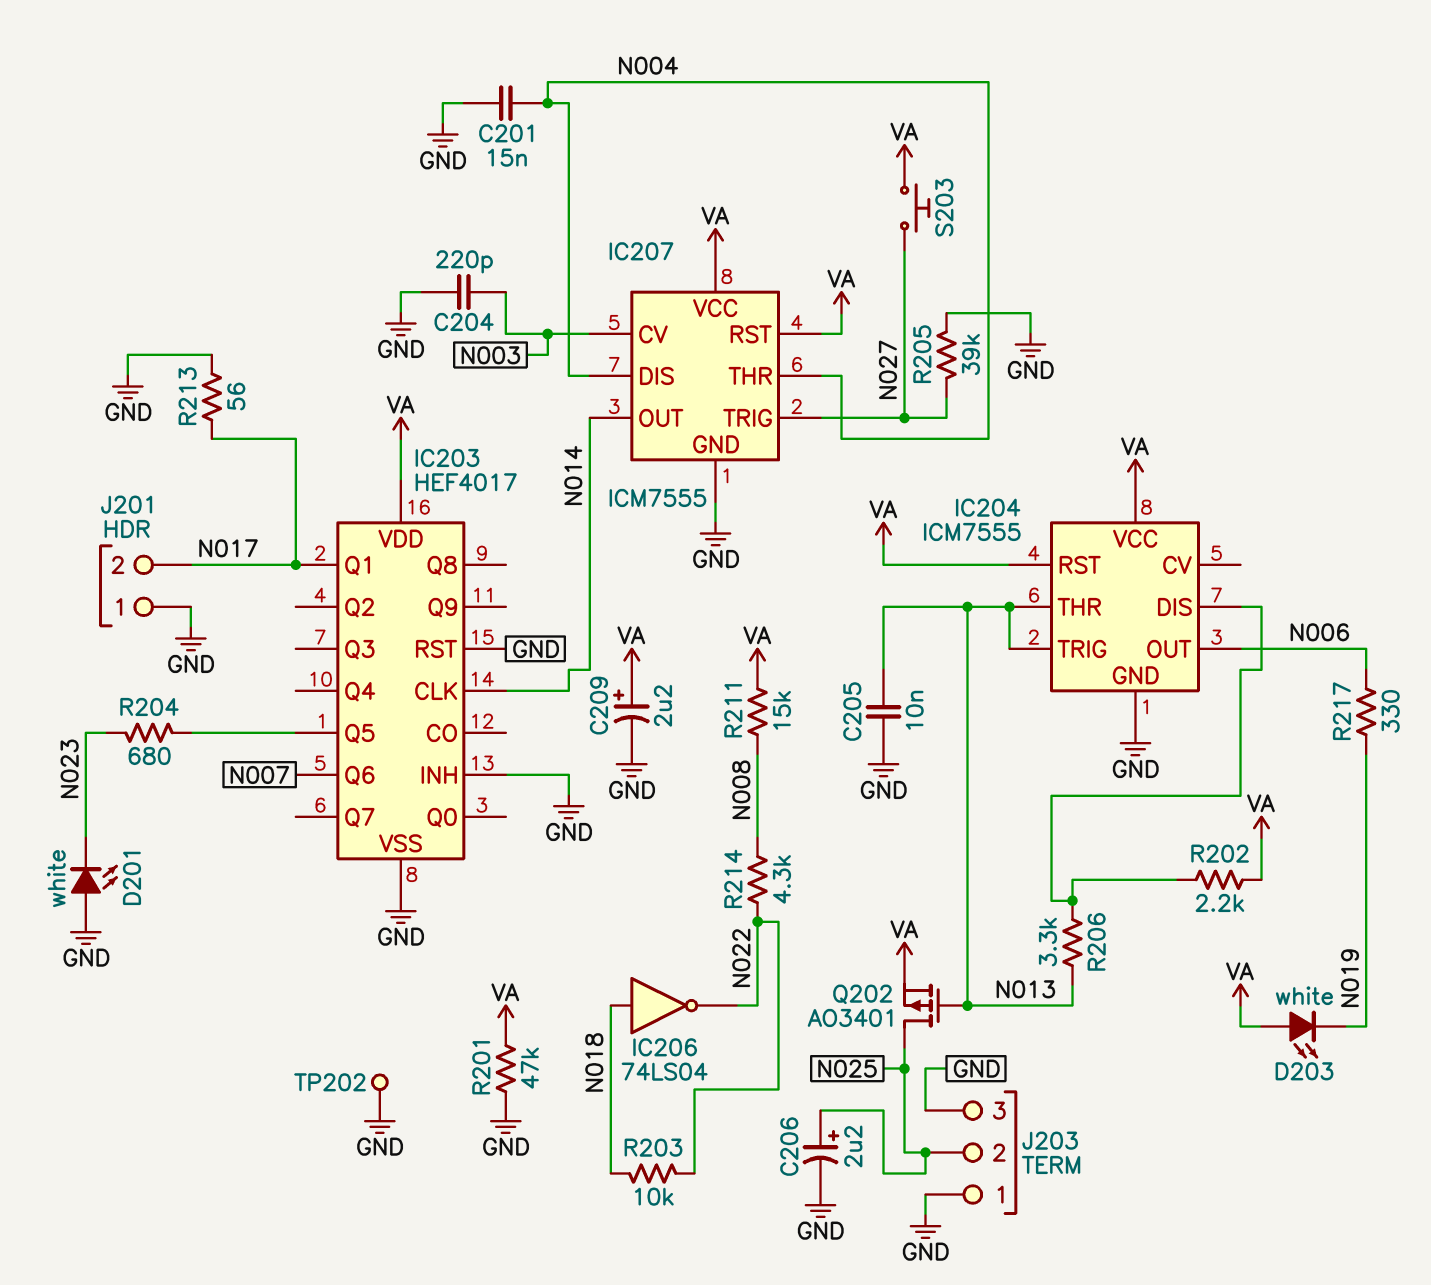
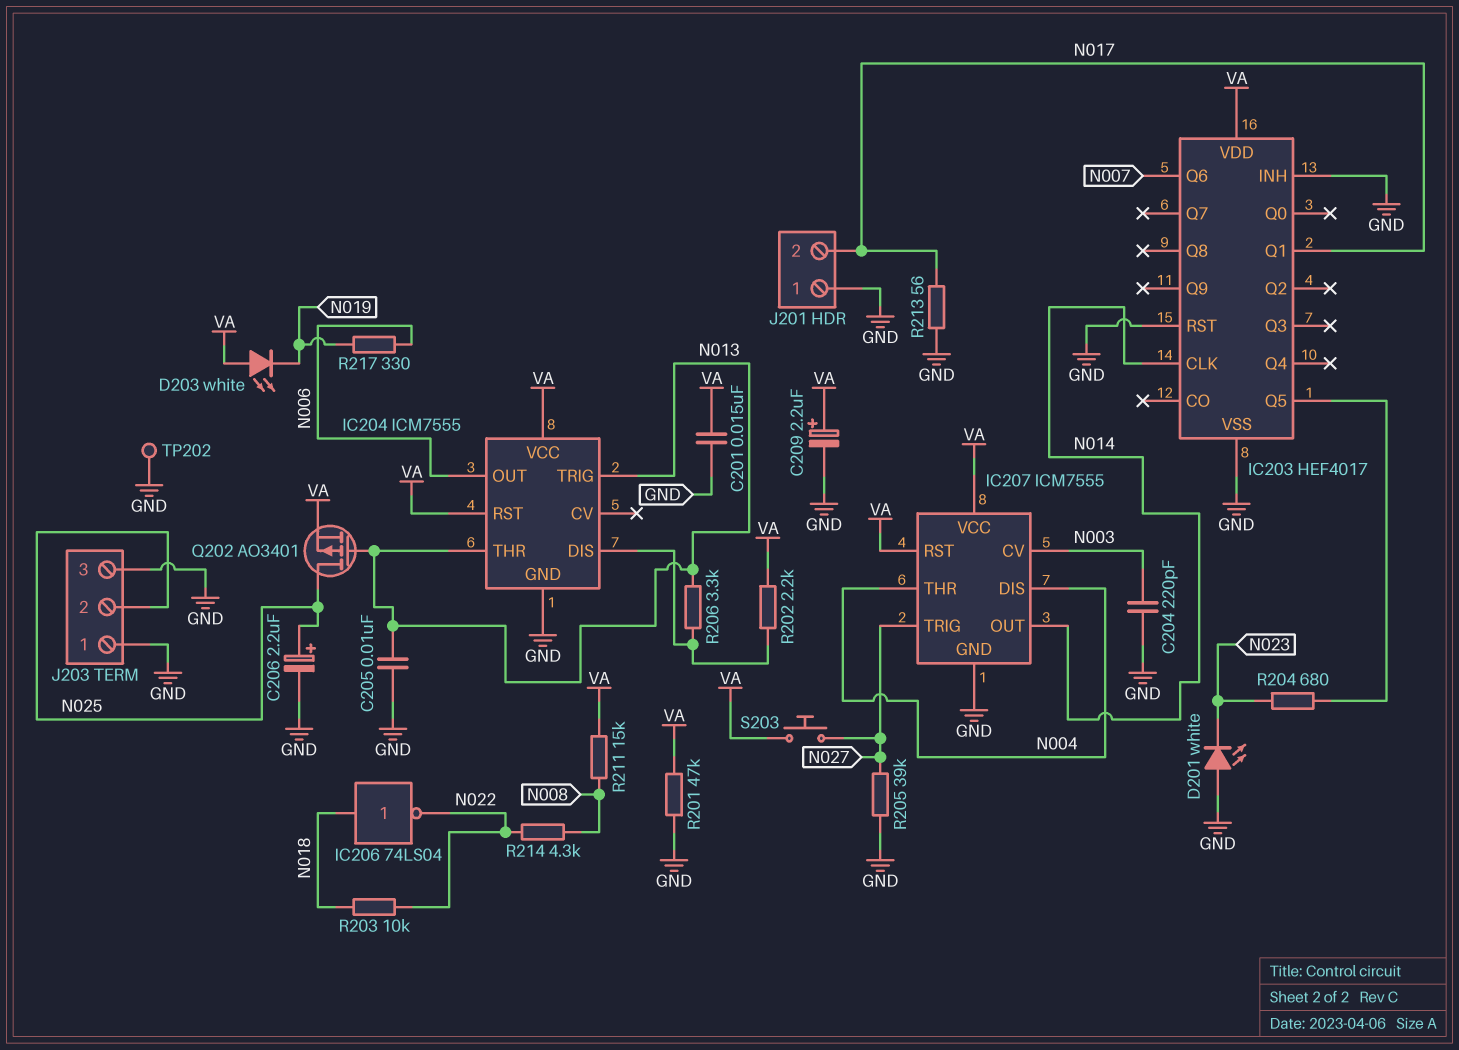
C201: 15nF (GND, N004) -> 15nF (GND, VA)

